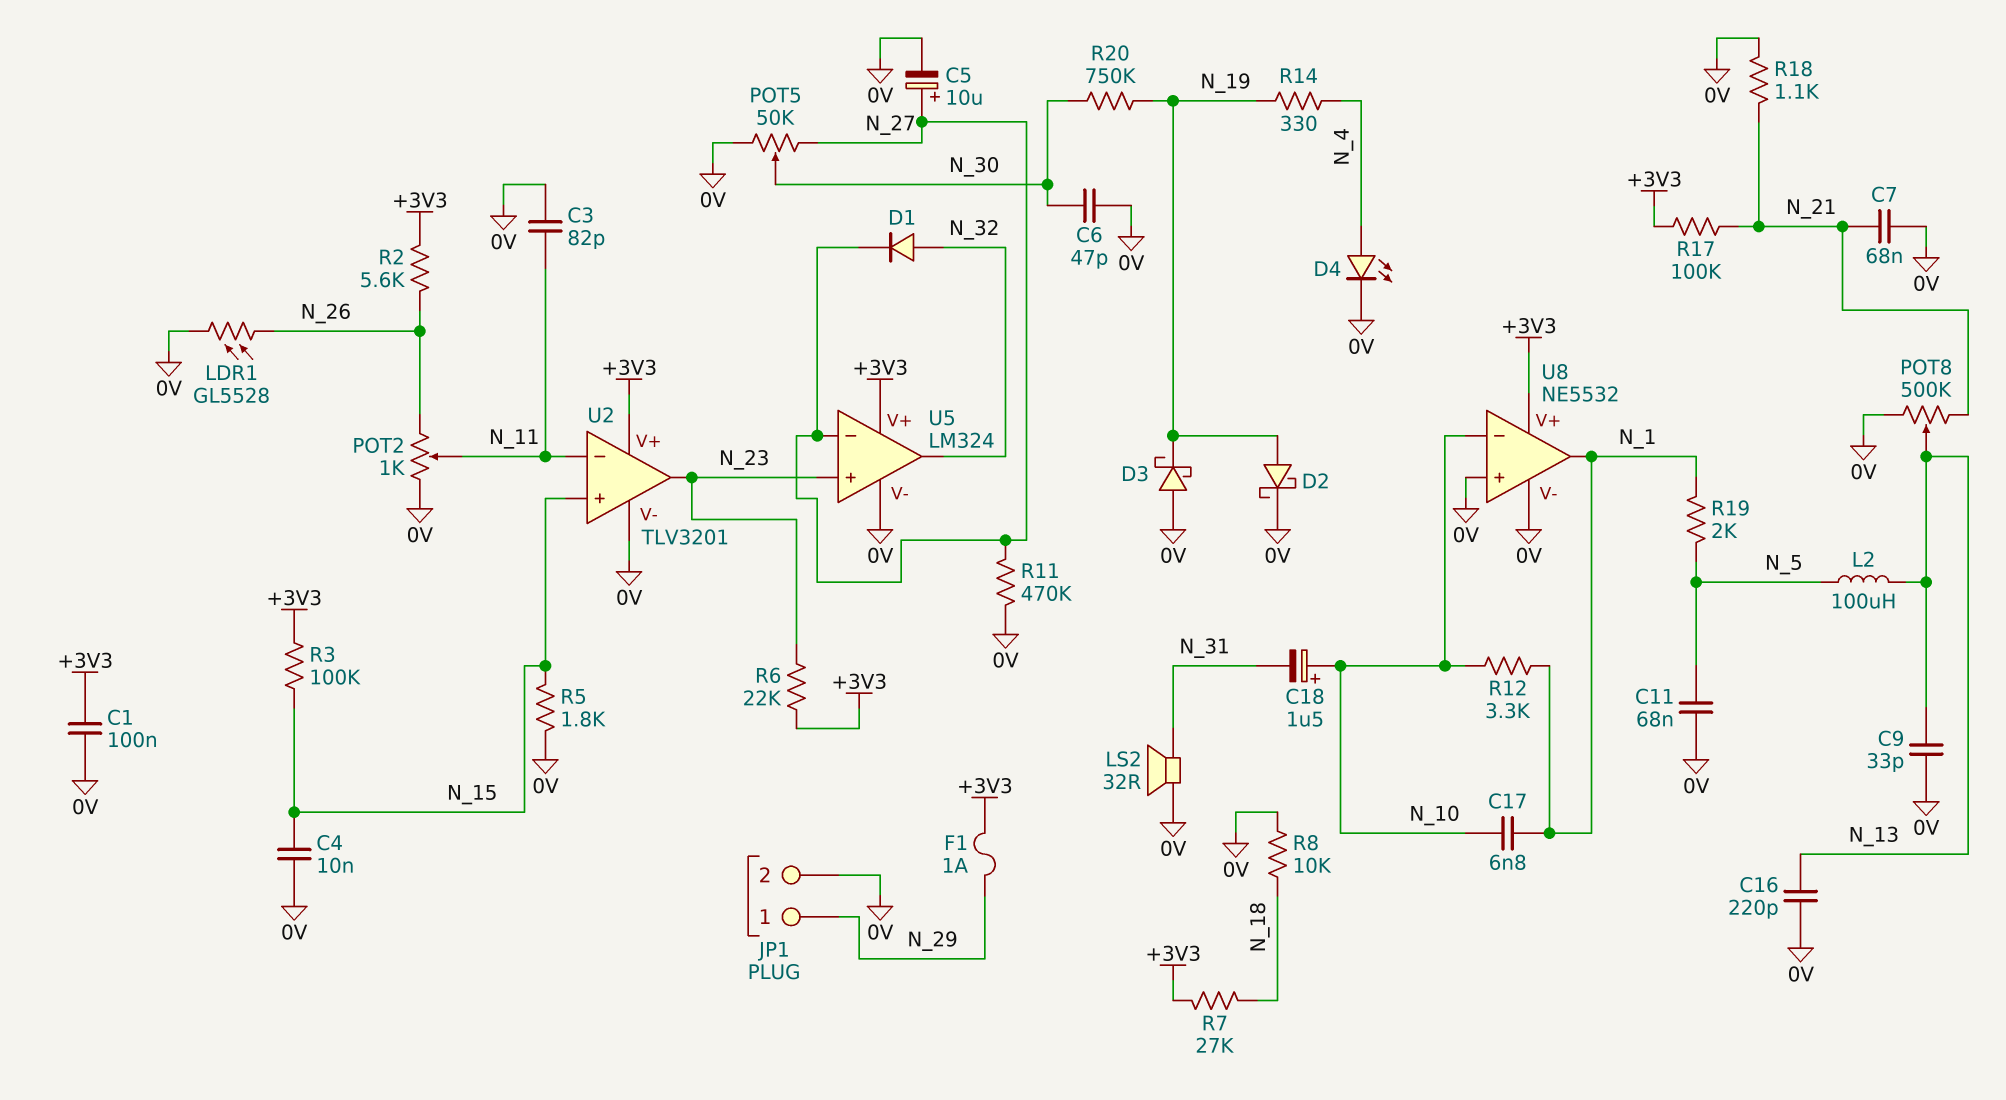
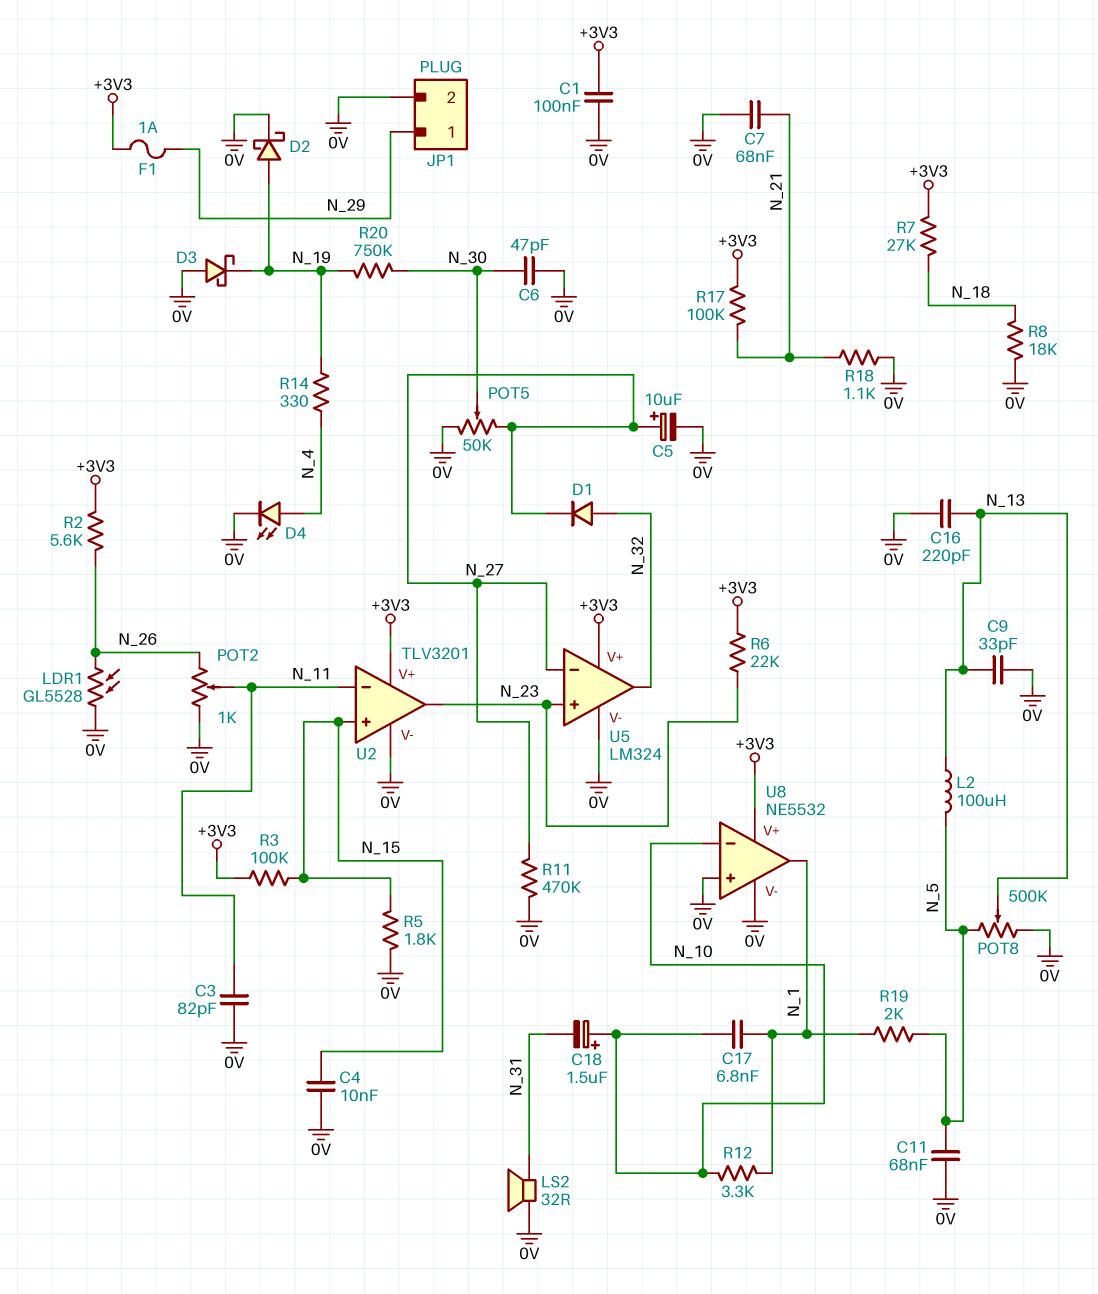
POT8: 500k (0V, N_21, wiper N_13) -> 500k (0V, N_5, wiper N_13)
R8: 10k (0V, N_18) -> 18k (0V, N_18)

